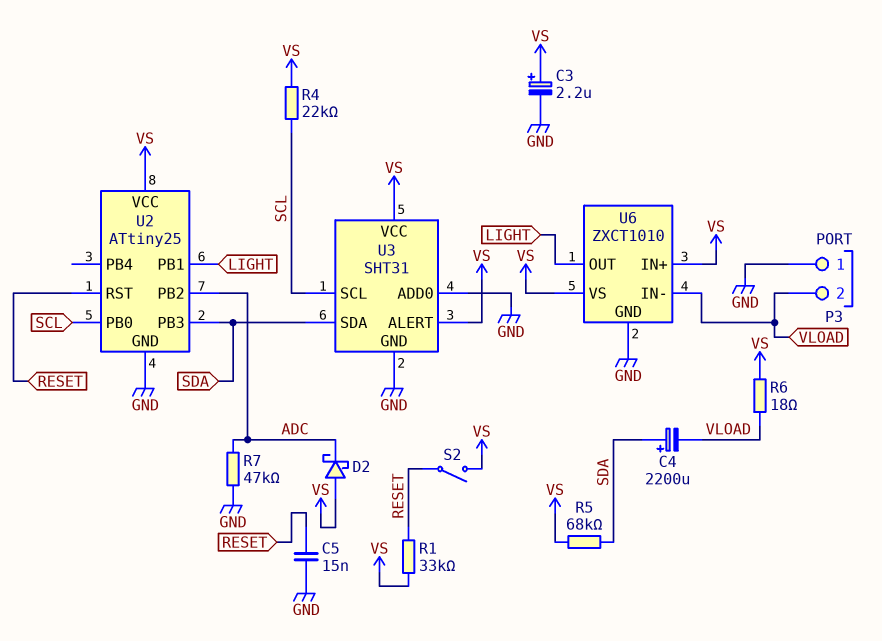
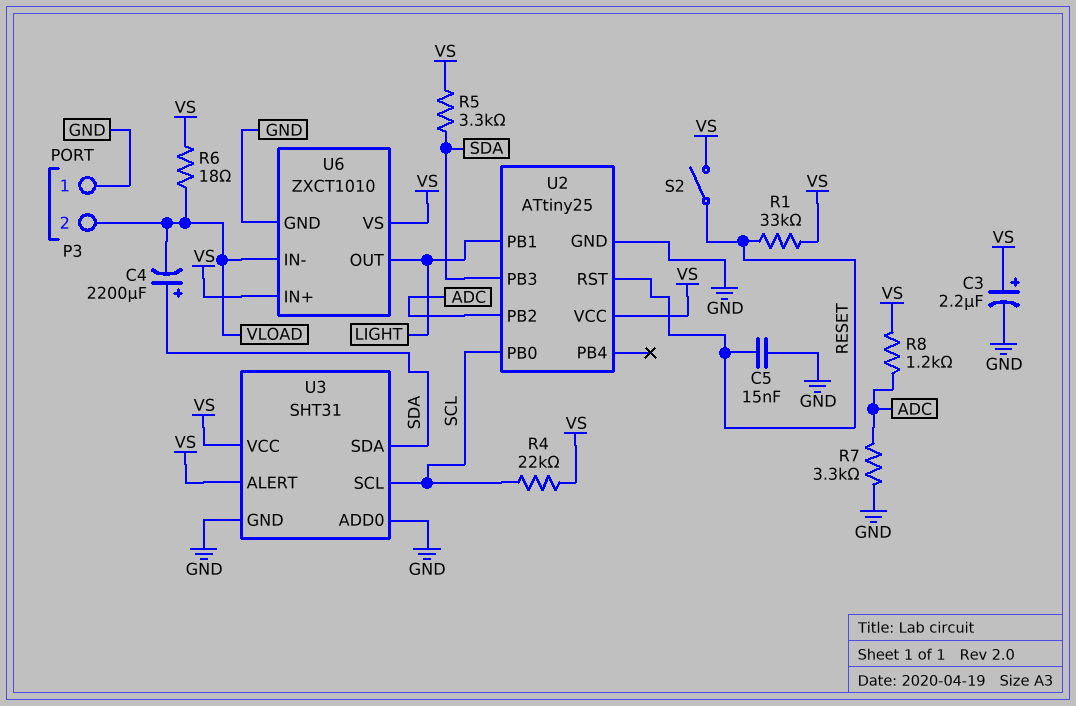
D2: schottky (A VS, K ADC) -> none
R5: 68k (SDA, VS) -> 3.3k (SDA, VS)
R7: 47k (ADC, GND) -> 3.3k (ADC, GND)
R8: none -> 1.2k (ADC, VS)

